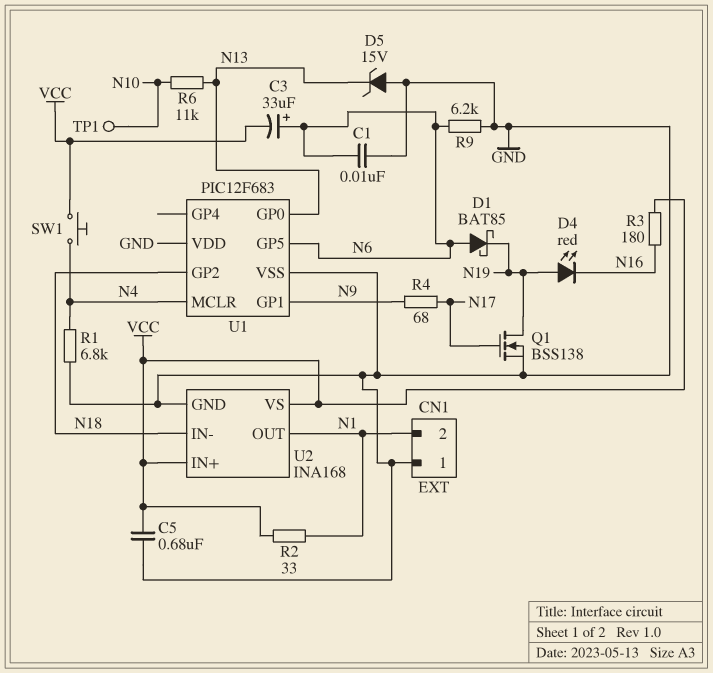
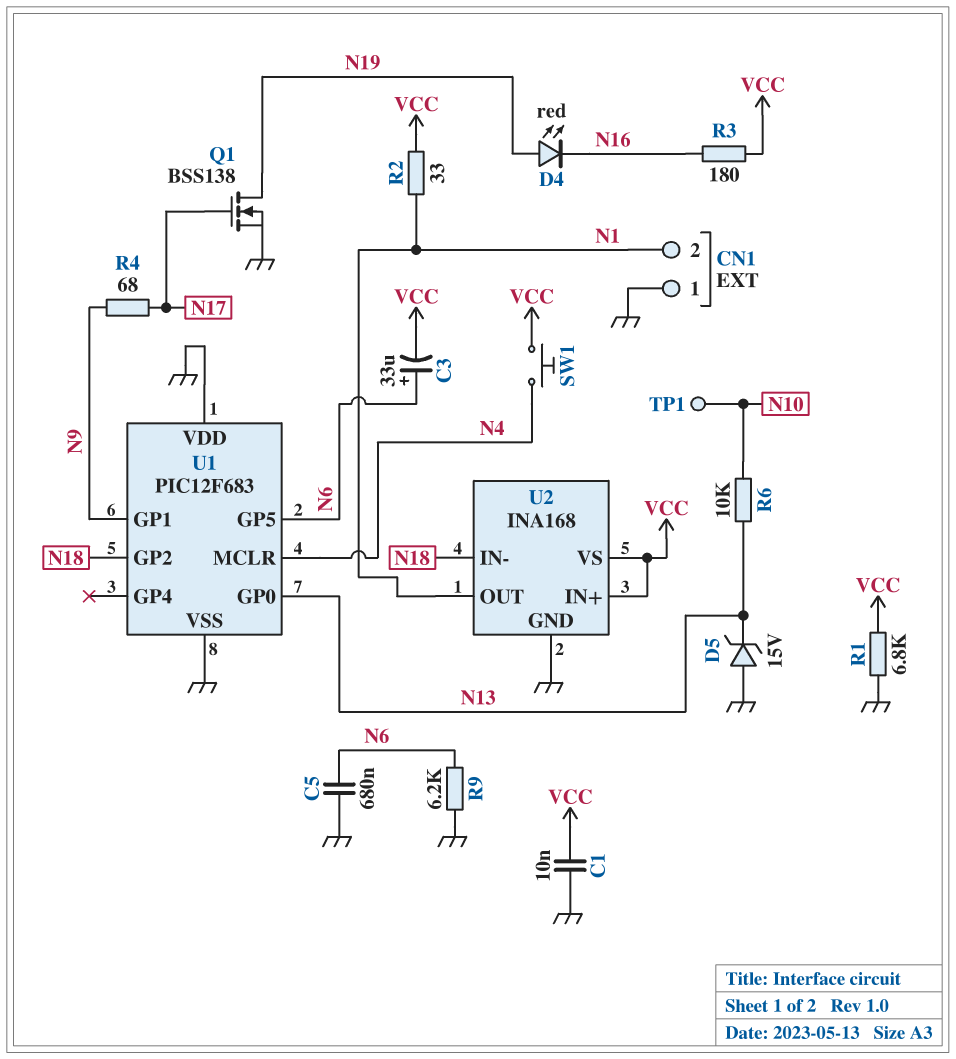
C1: 10nF (GND, N6) -> 10nF (GND, VCC)
C5: 680nF (GND, VCC) -> 680nF (GND, N6)
D1: schottky BAT85 (A N6, K N19) -> none
R1: 6.8k (GND, N4) -> 6.8k (GND, VCC)
R6: 11k (N10, N13) -> 10k (N10, N13)

